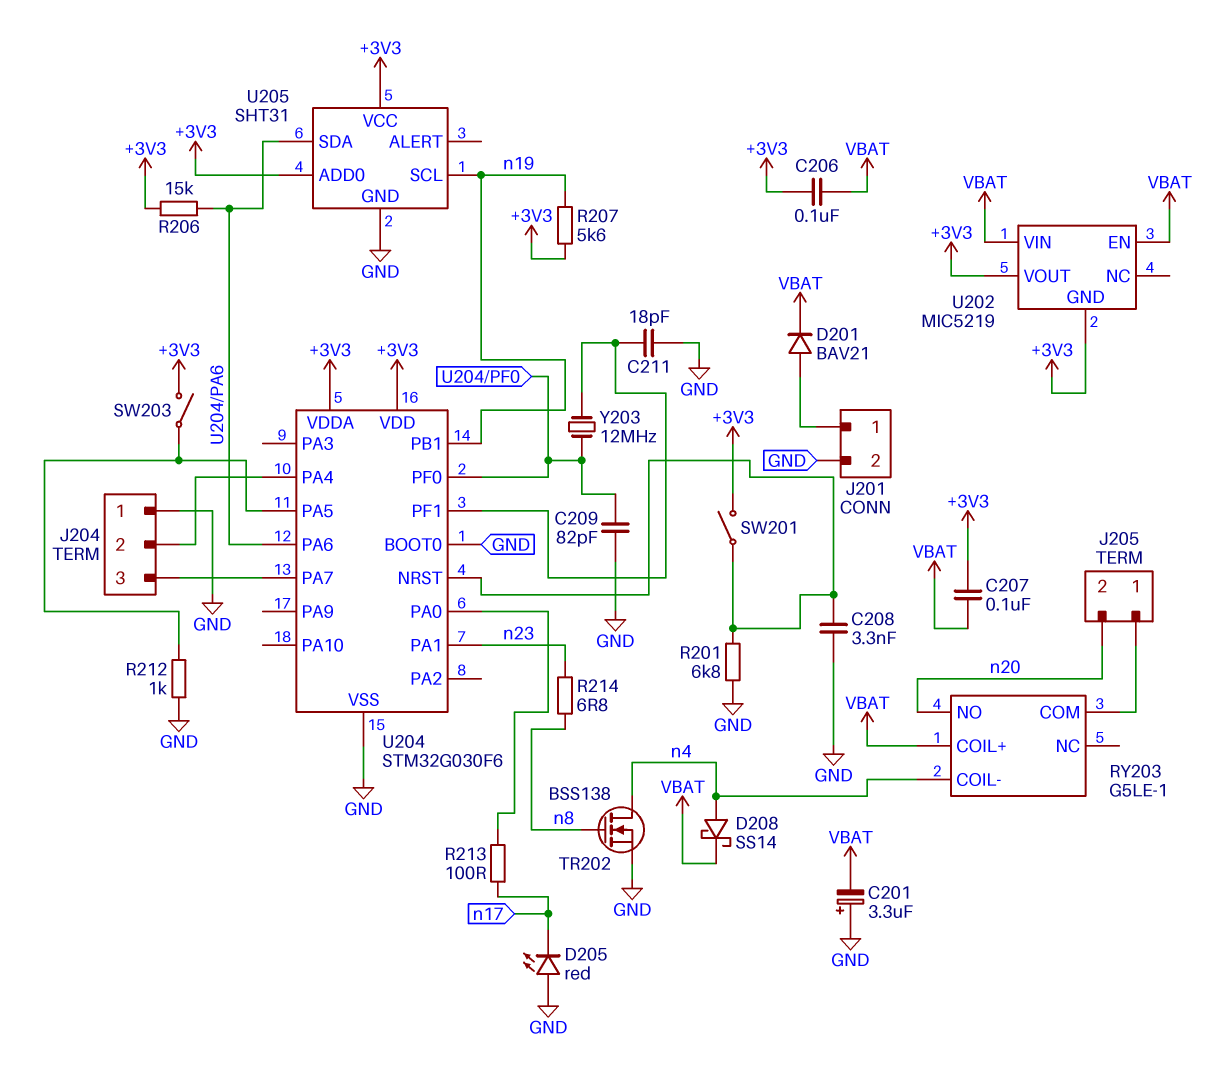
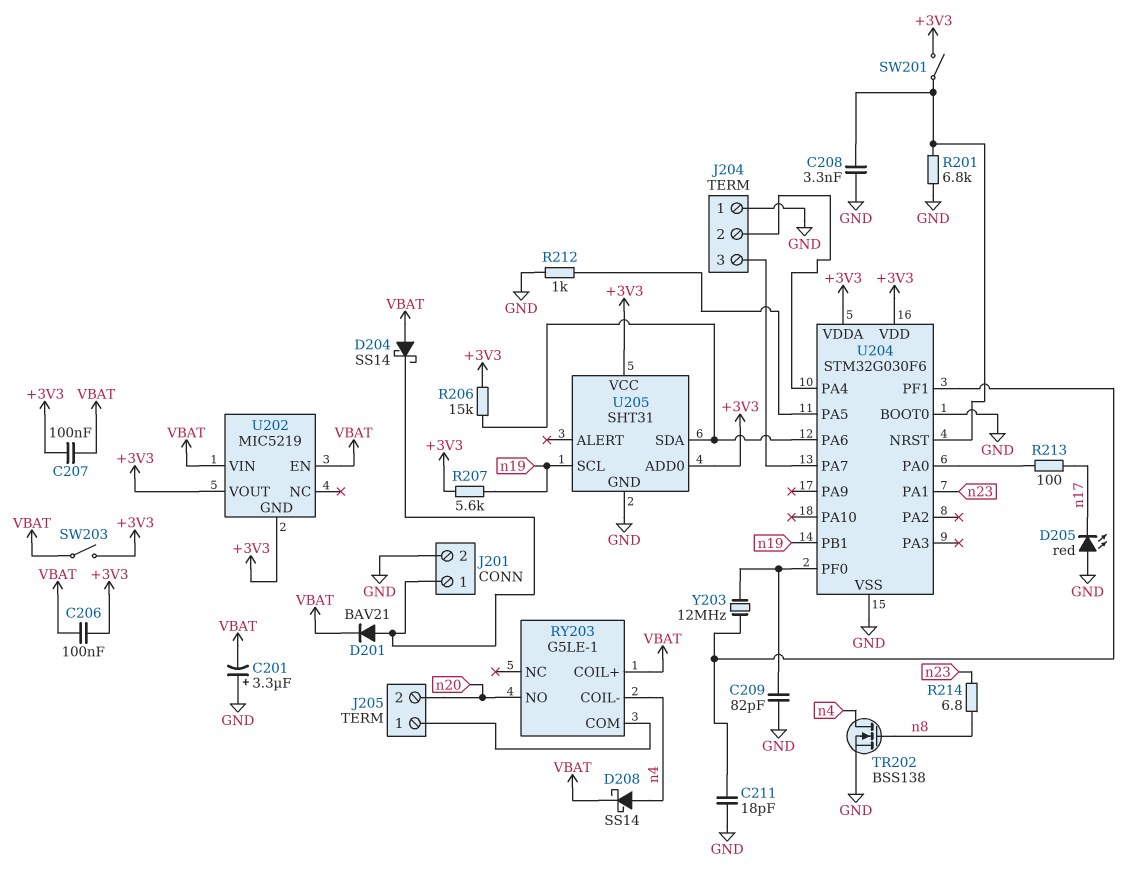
D204: none -> schottky SS14 (A VBAT, K J201/1)
SW203: switch (+3V3, U204/PA5) -> switch (+3V3, VBAT)

